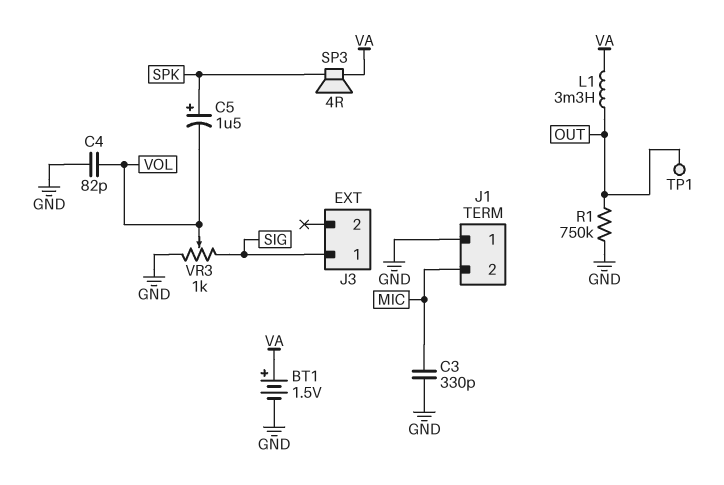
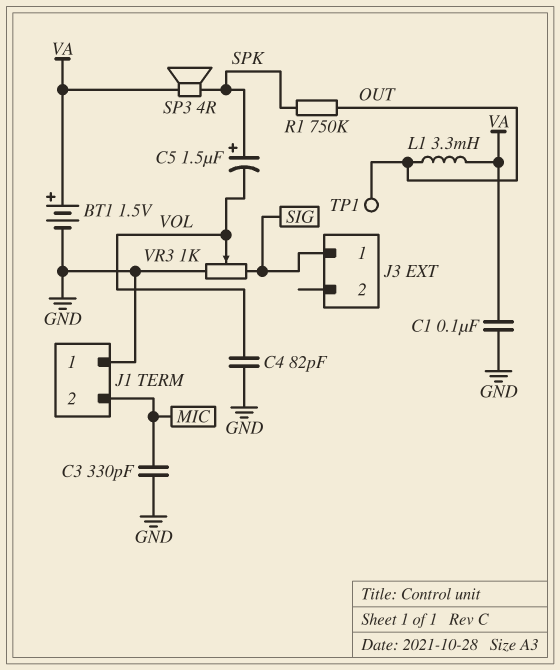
C1: none -> 100nF (GND, VA)
R1: 750k (GND, OUT) -> 750k (OUT, SPK)

